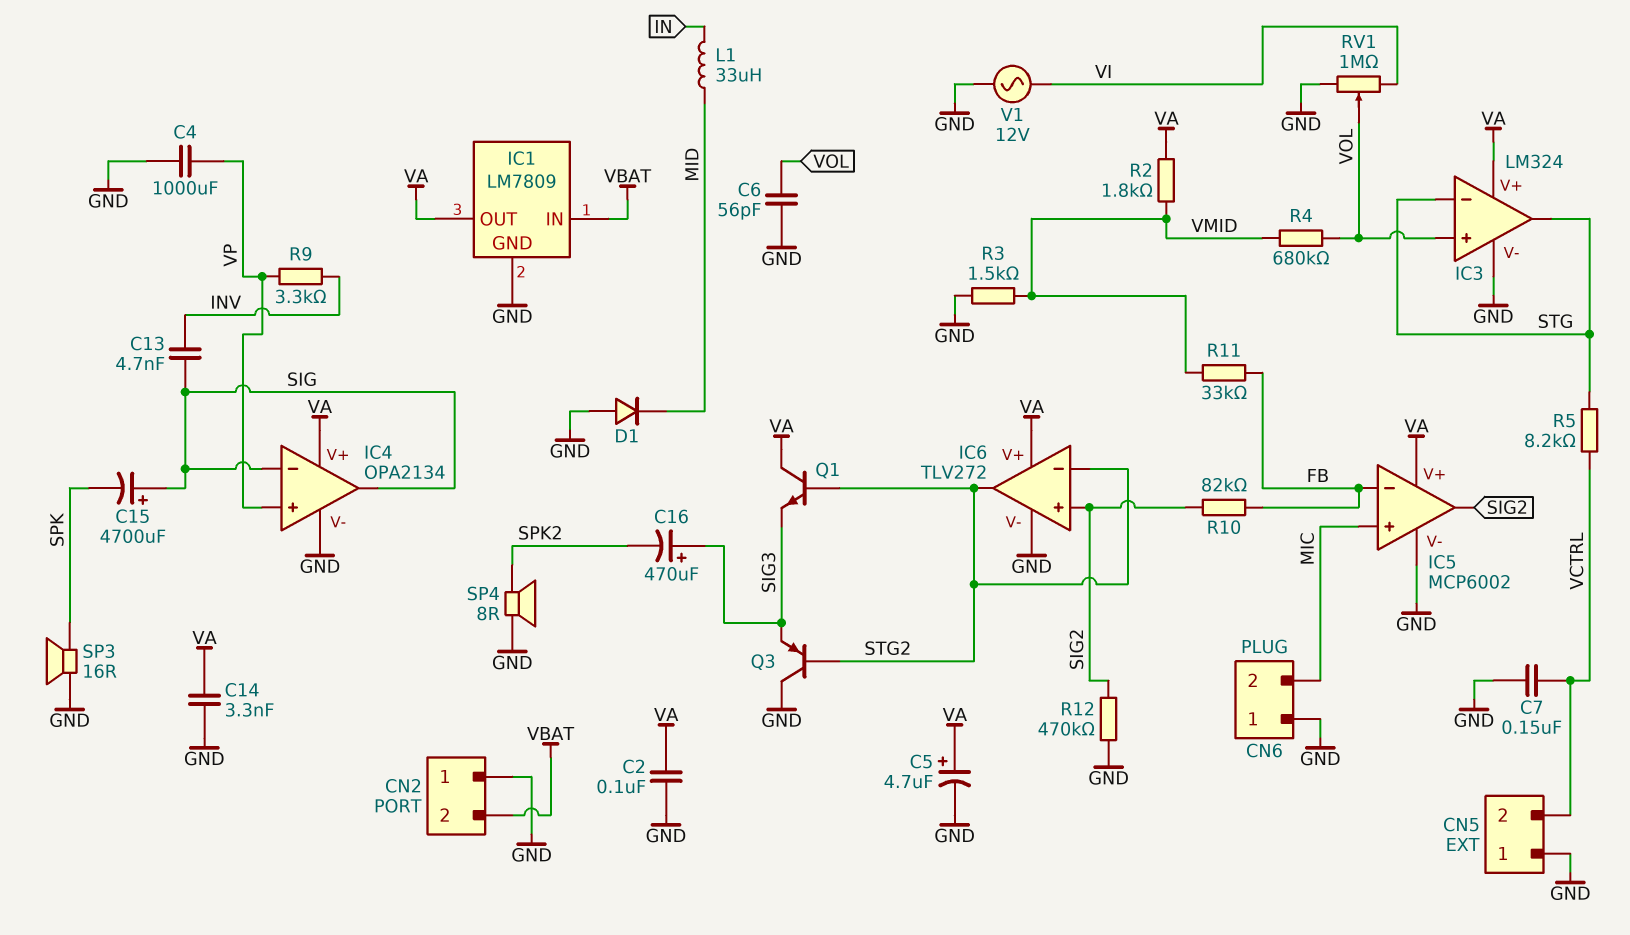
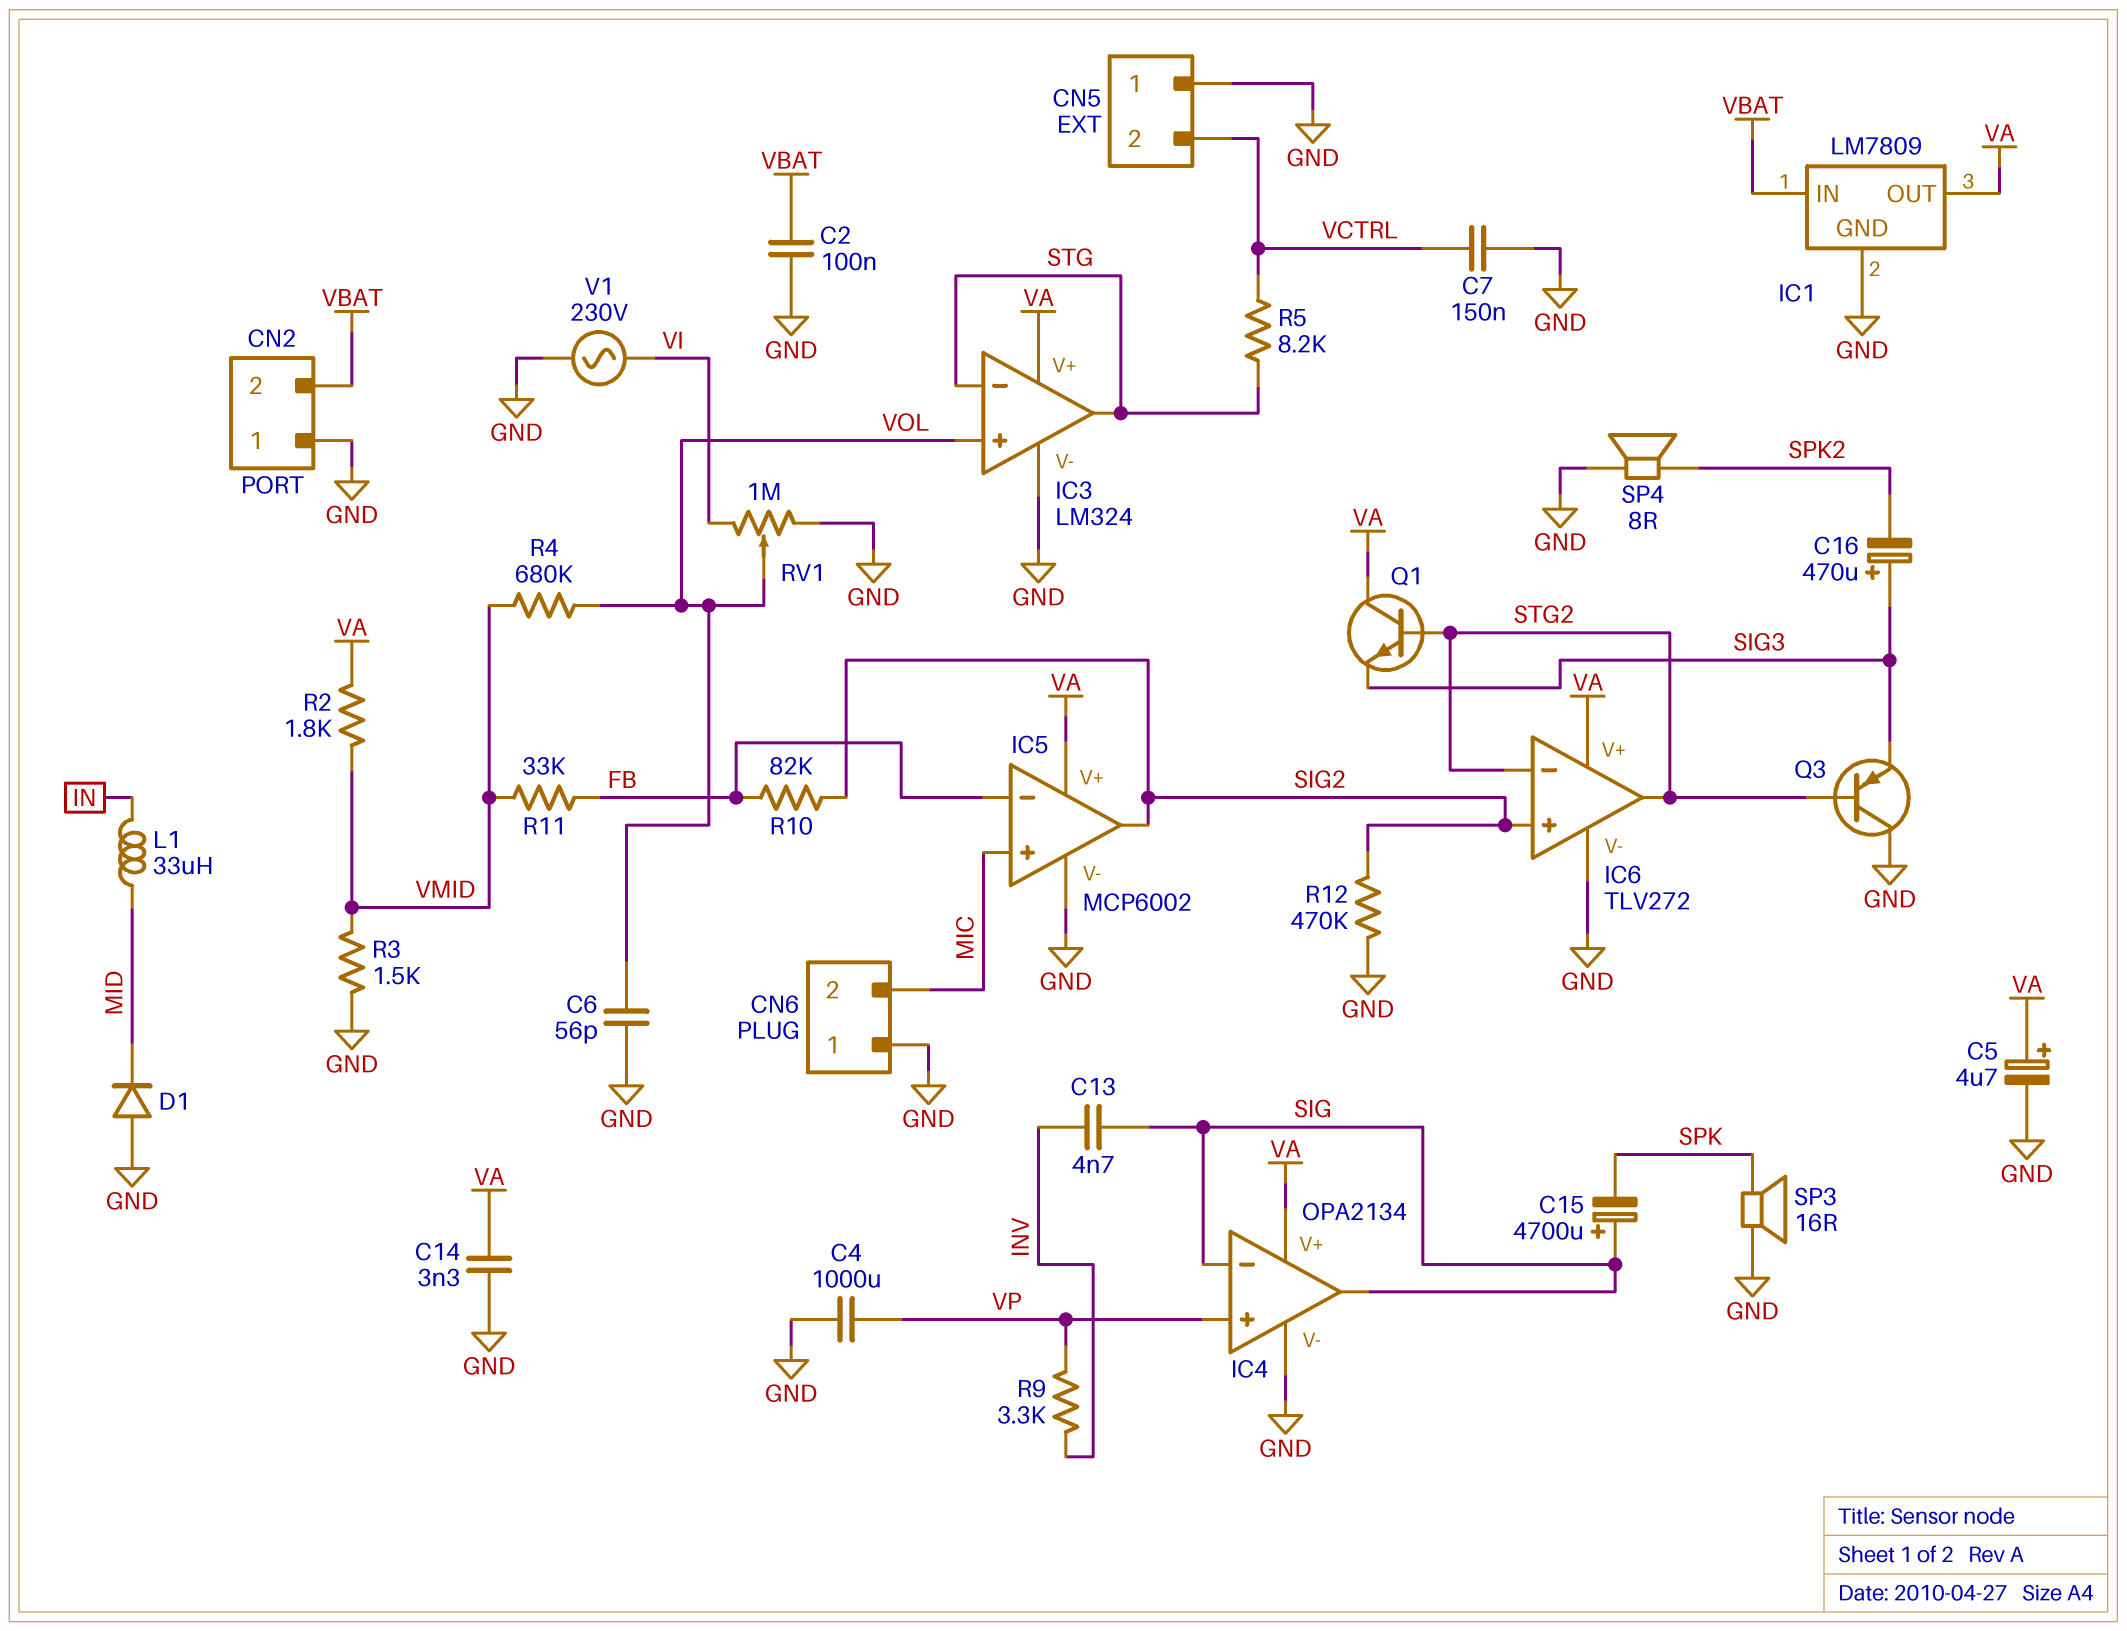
C2: 100nF (GND, VA) -> 100nF (GND, VBAT)
V1: AC 12V (GND, VI) -> AC 230V (GND, VI)

